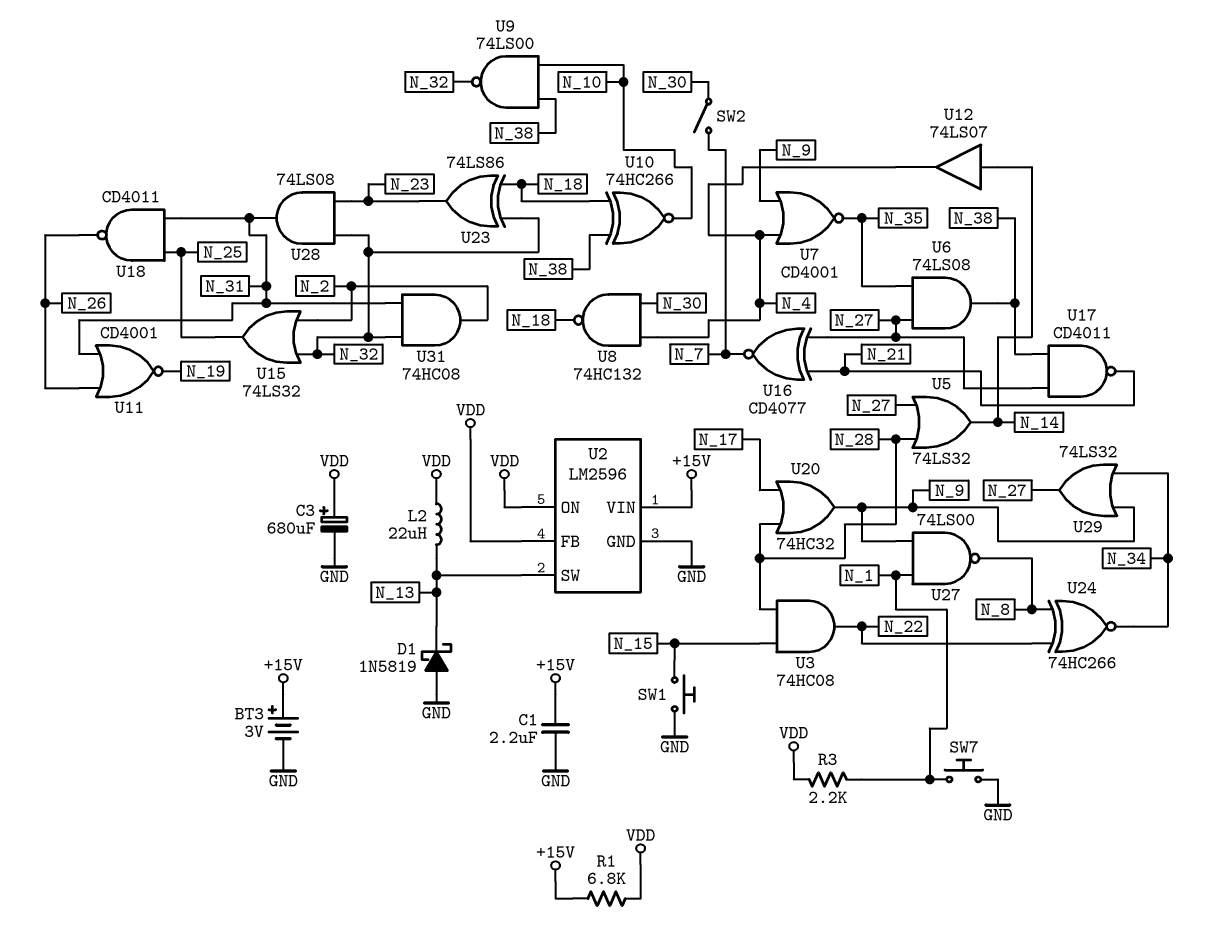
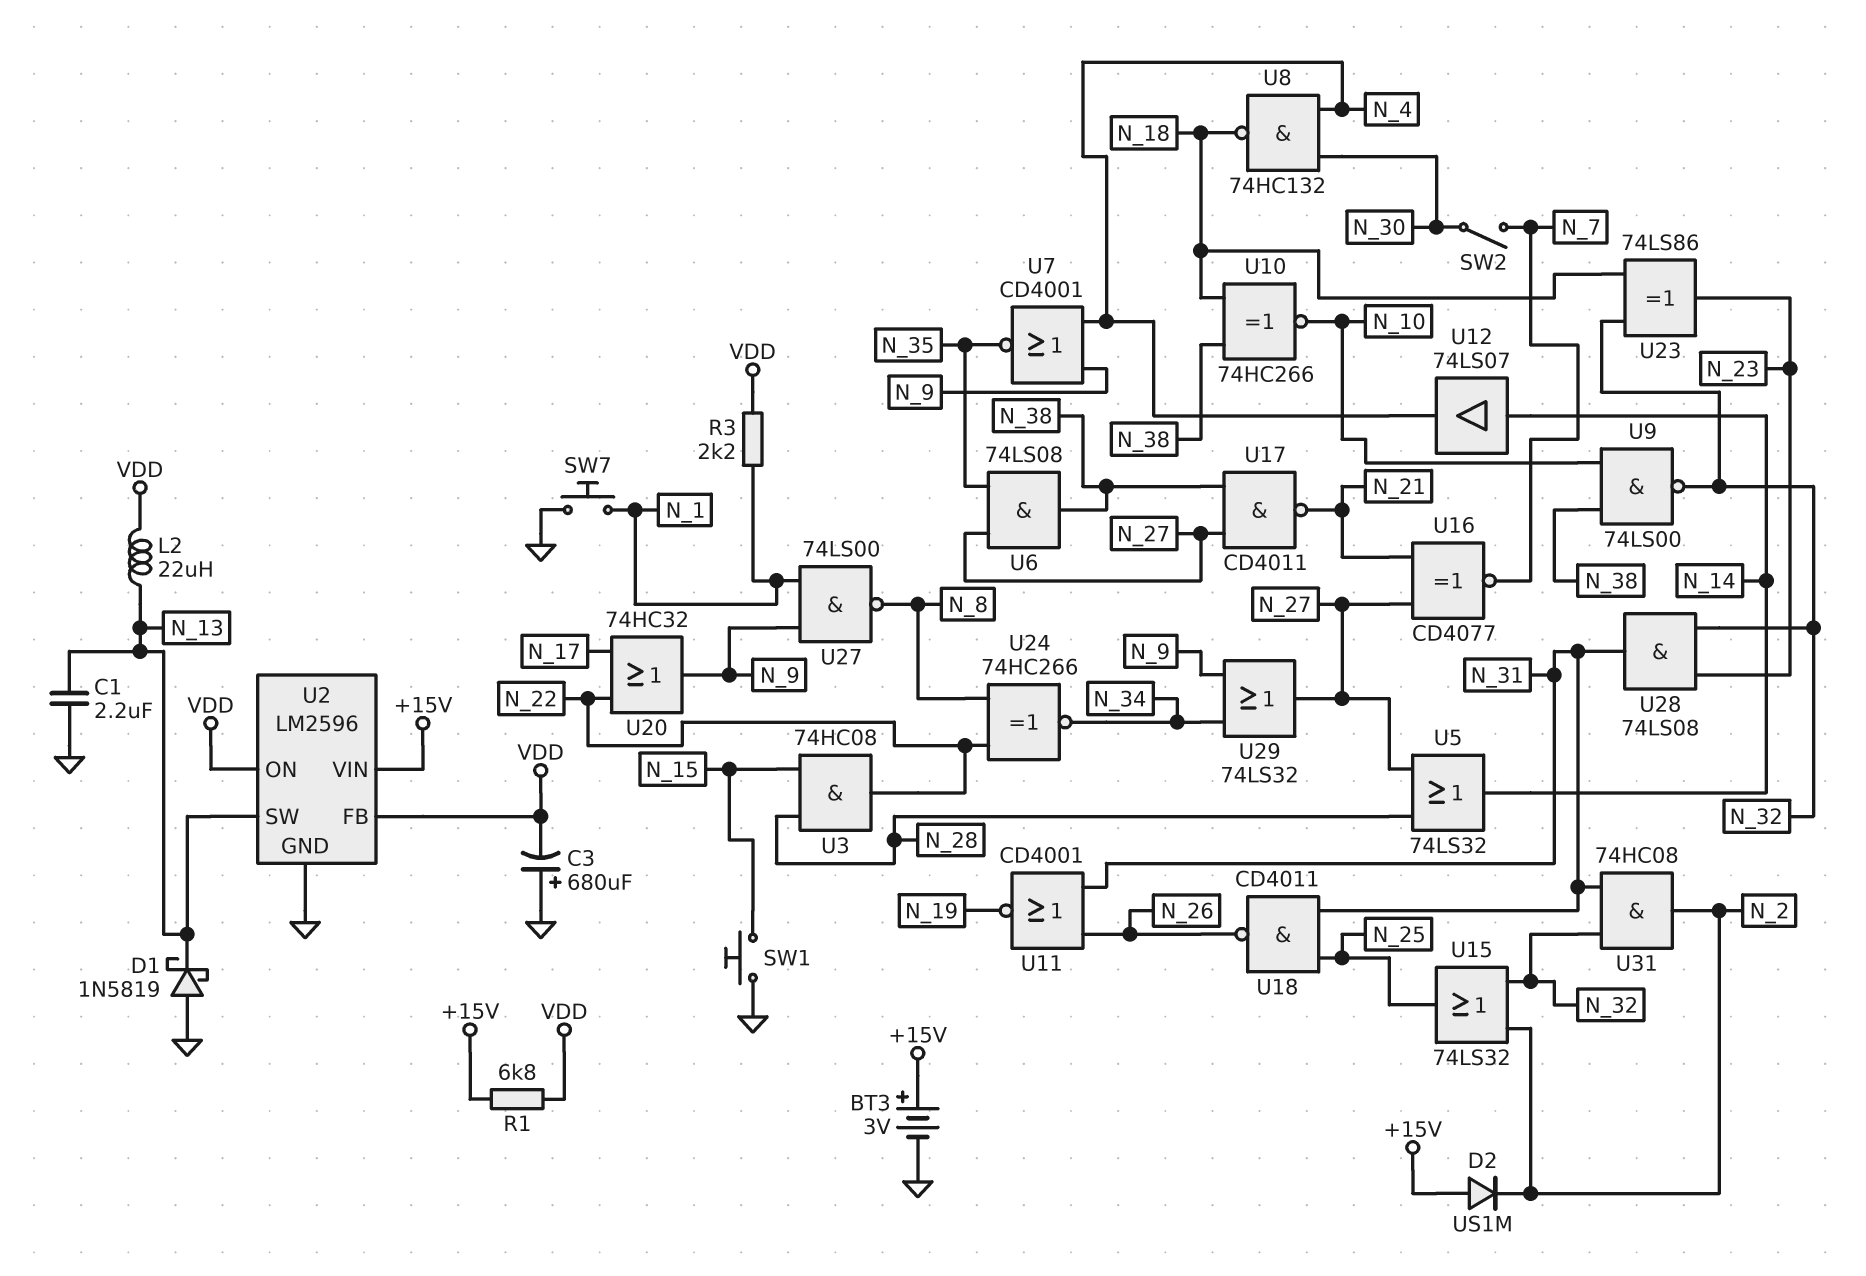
C1: 2.2uF (+15V, GND) -> 2.2uF (GND, N_13)
C3: 680uF (plus VDD, minus GND) -> 680uF (plus GND, minus VDD)
D2: none -> diode US1M (A +15V, K N_2)
U20: OR 74HC32 (in N_17, in N_28, out N_9) -> OR 74HC32 (in N_17, in N_22, out N_9)

